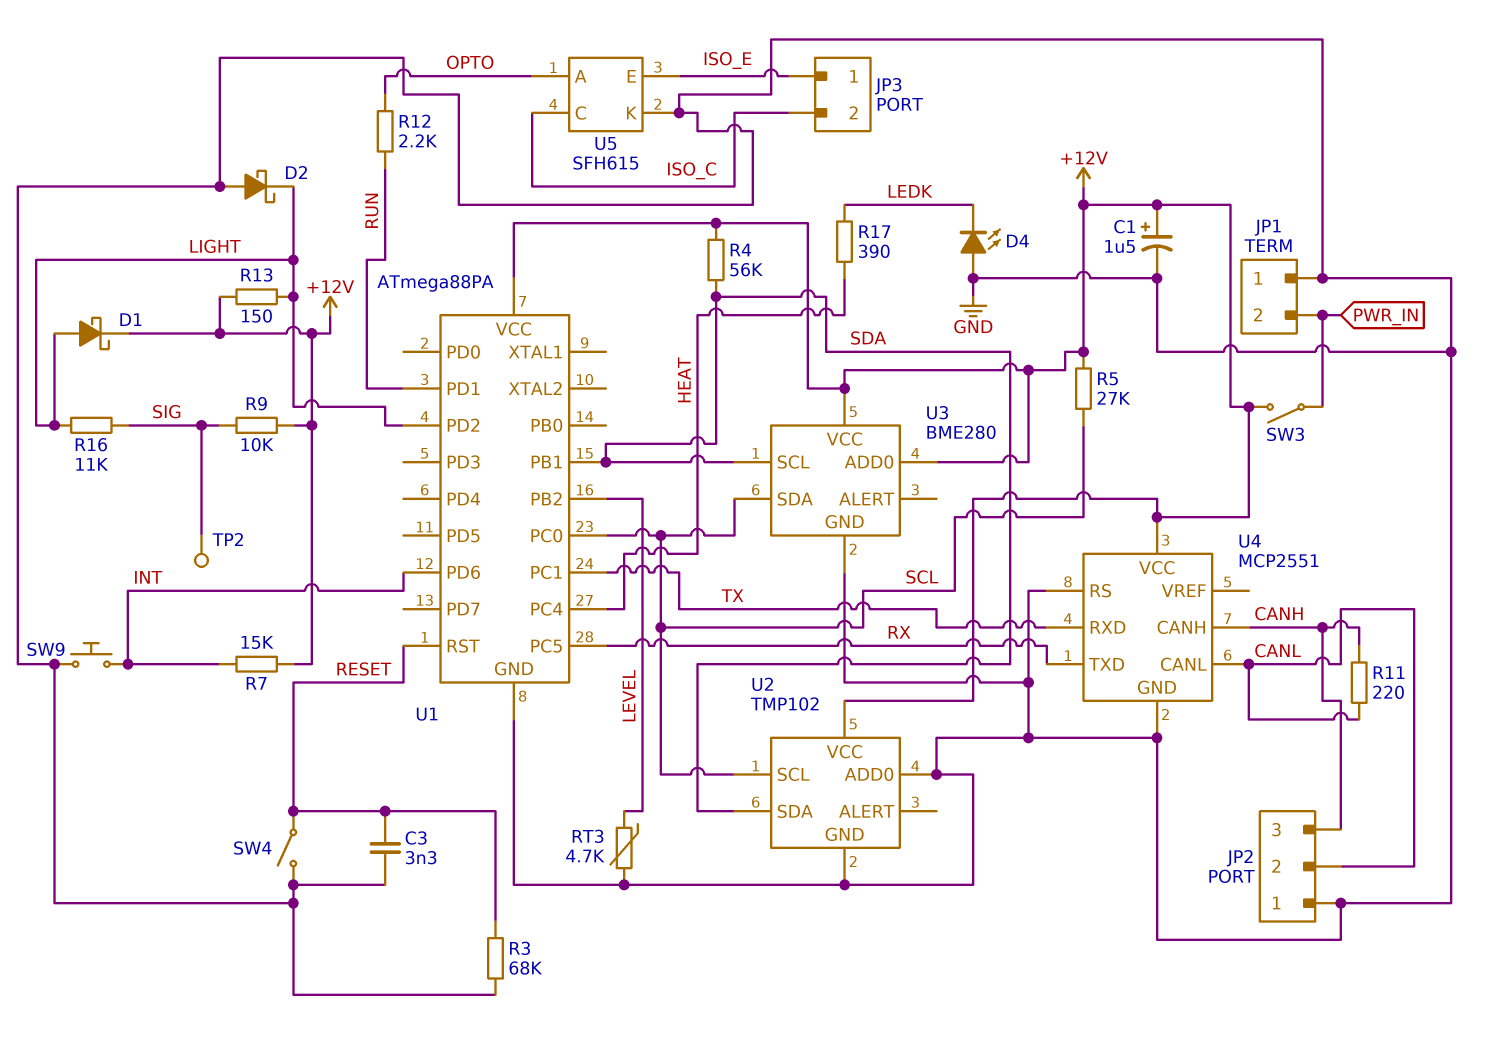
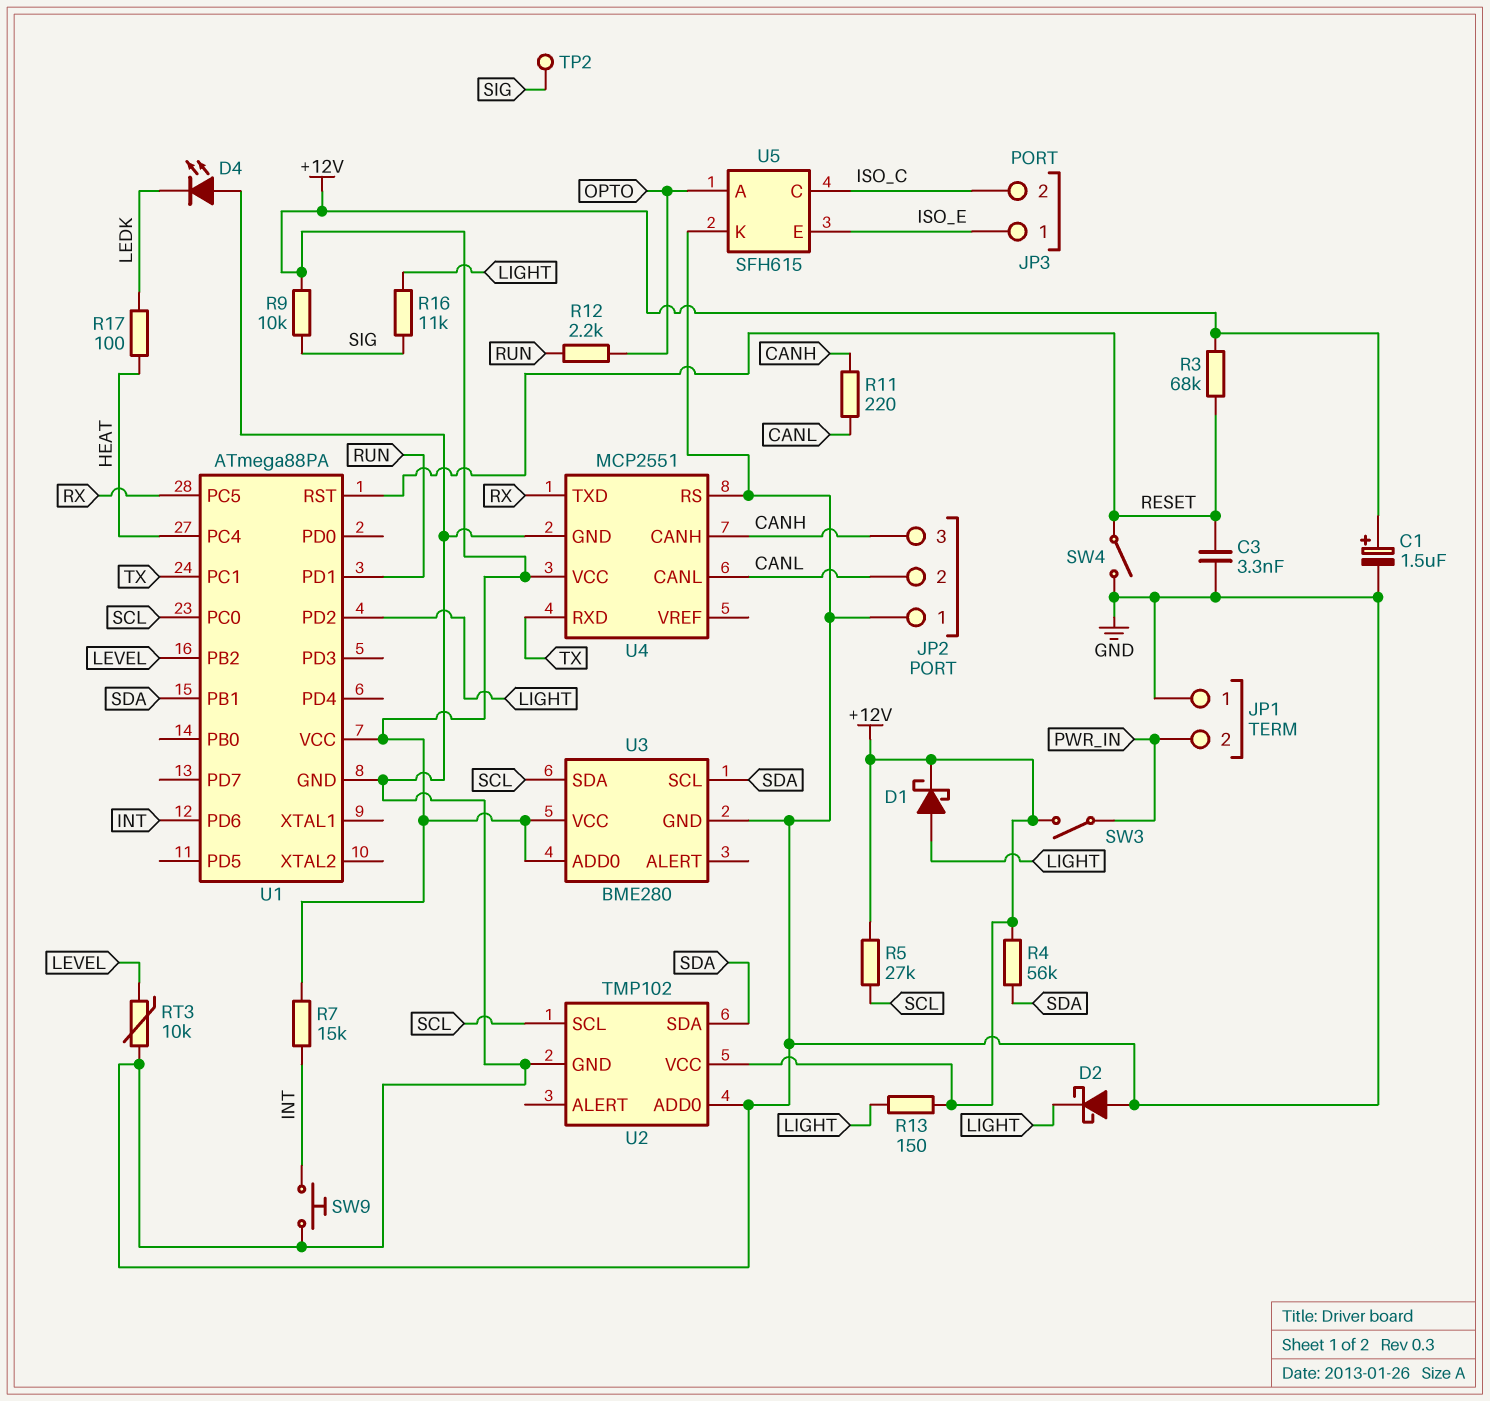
R3: 68k (GND, RESET) -> 68k (+12V, RESET)
R17: 390 (HEAT, LEDK) -> 100 (HEAT, LEDK)
RT3: 4.7k (GND, LEVEL) -> 10k (GND, LEVEL)

